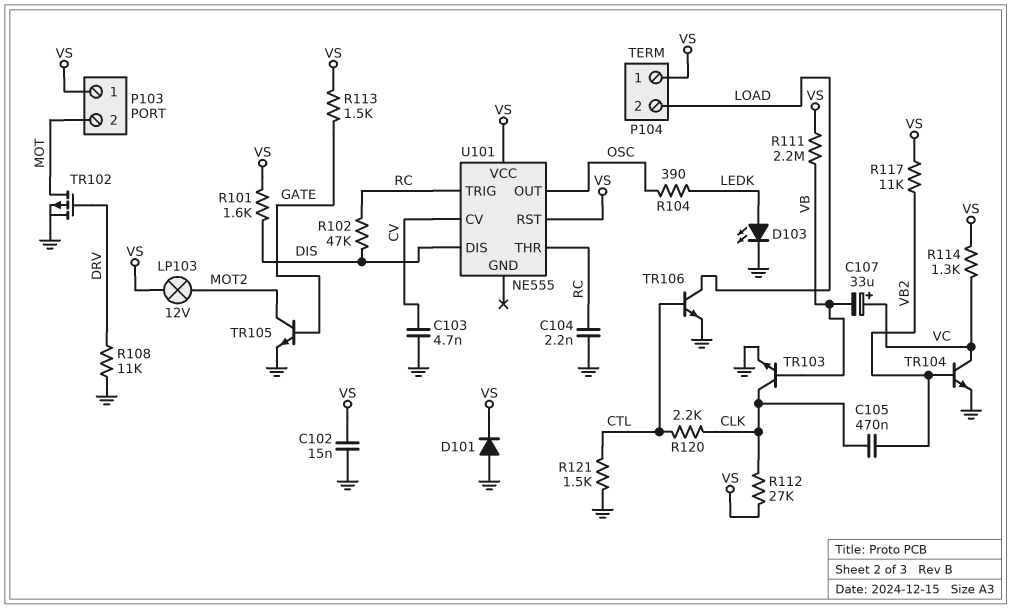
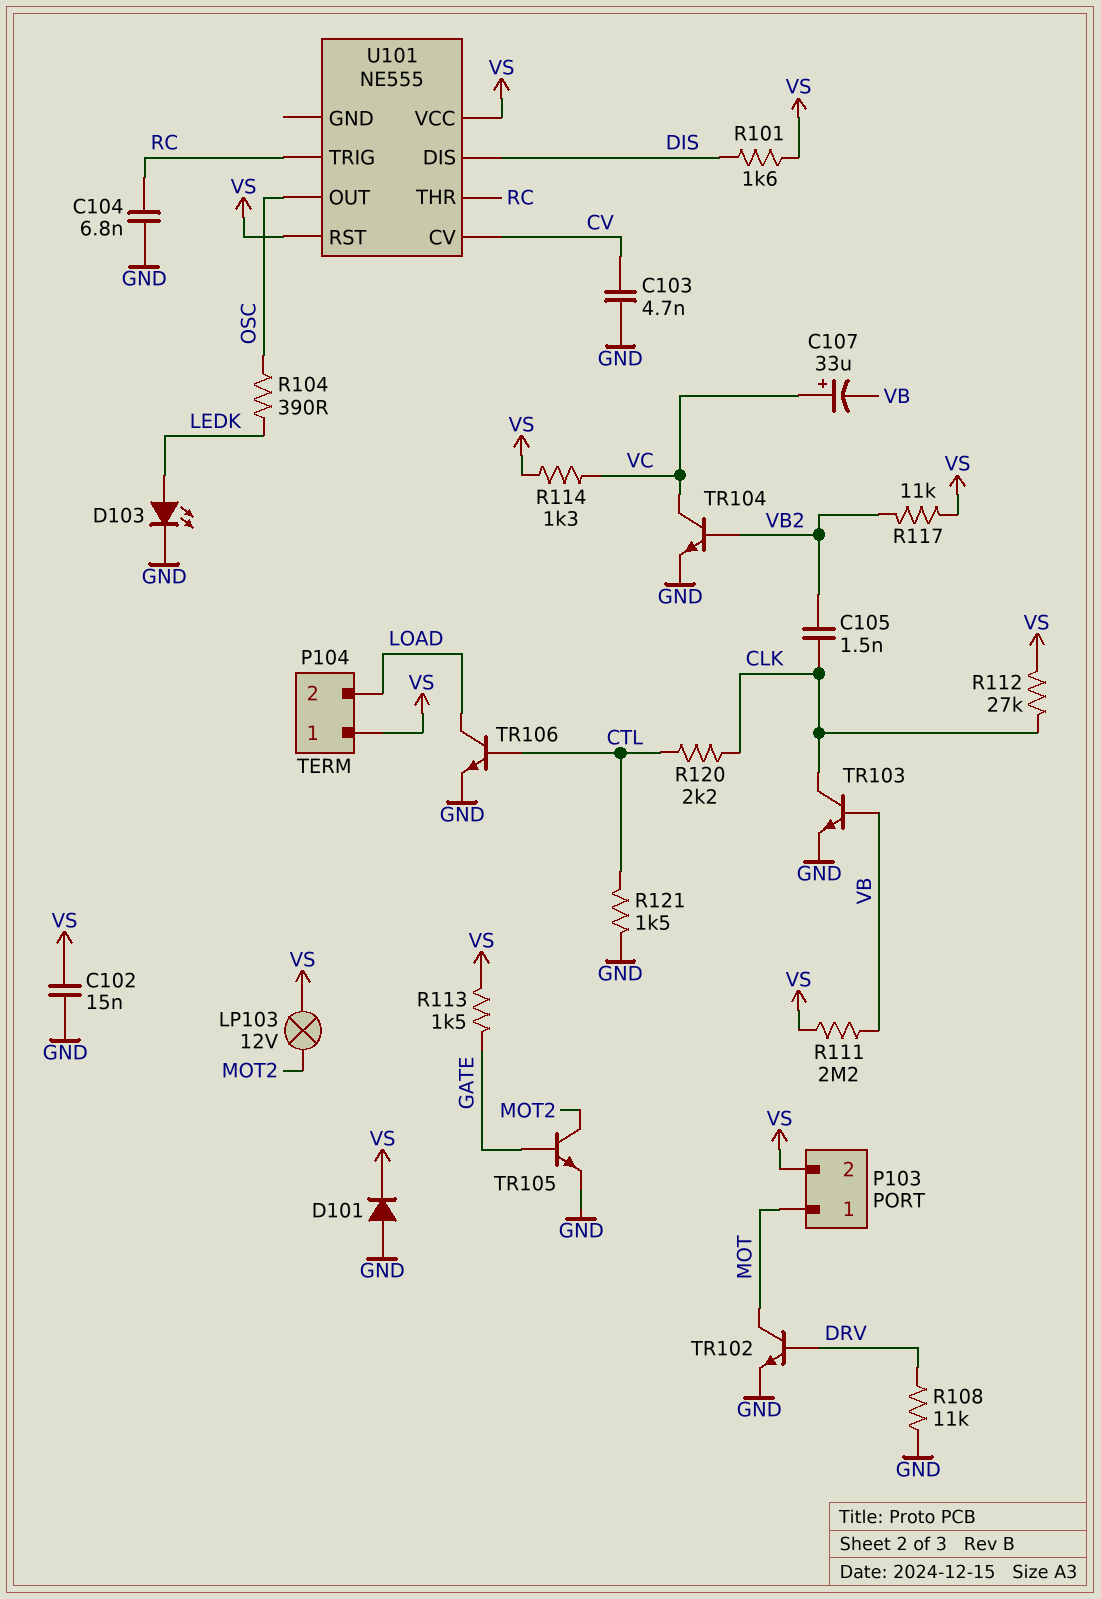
C104: 2.2nF (GND, RC) -> 6.8nF (GND, RC)
C105: 470nF (CLK, VB2) -> 1.5nF (CLK, VB2)
P103 pin 1: VS -> MOT
P103 pin 2: MOT -> VS
R102: 47k (DIS, RC) -> none
TR102: PMOS (G DRV, D MOT, S GND) -> NPN (B DRV, C MOT, E GND)

